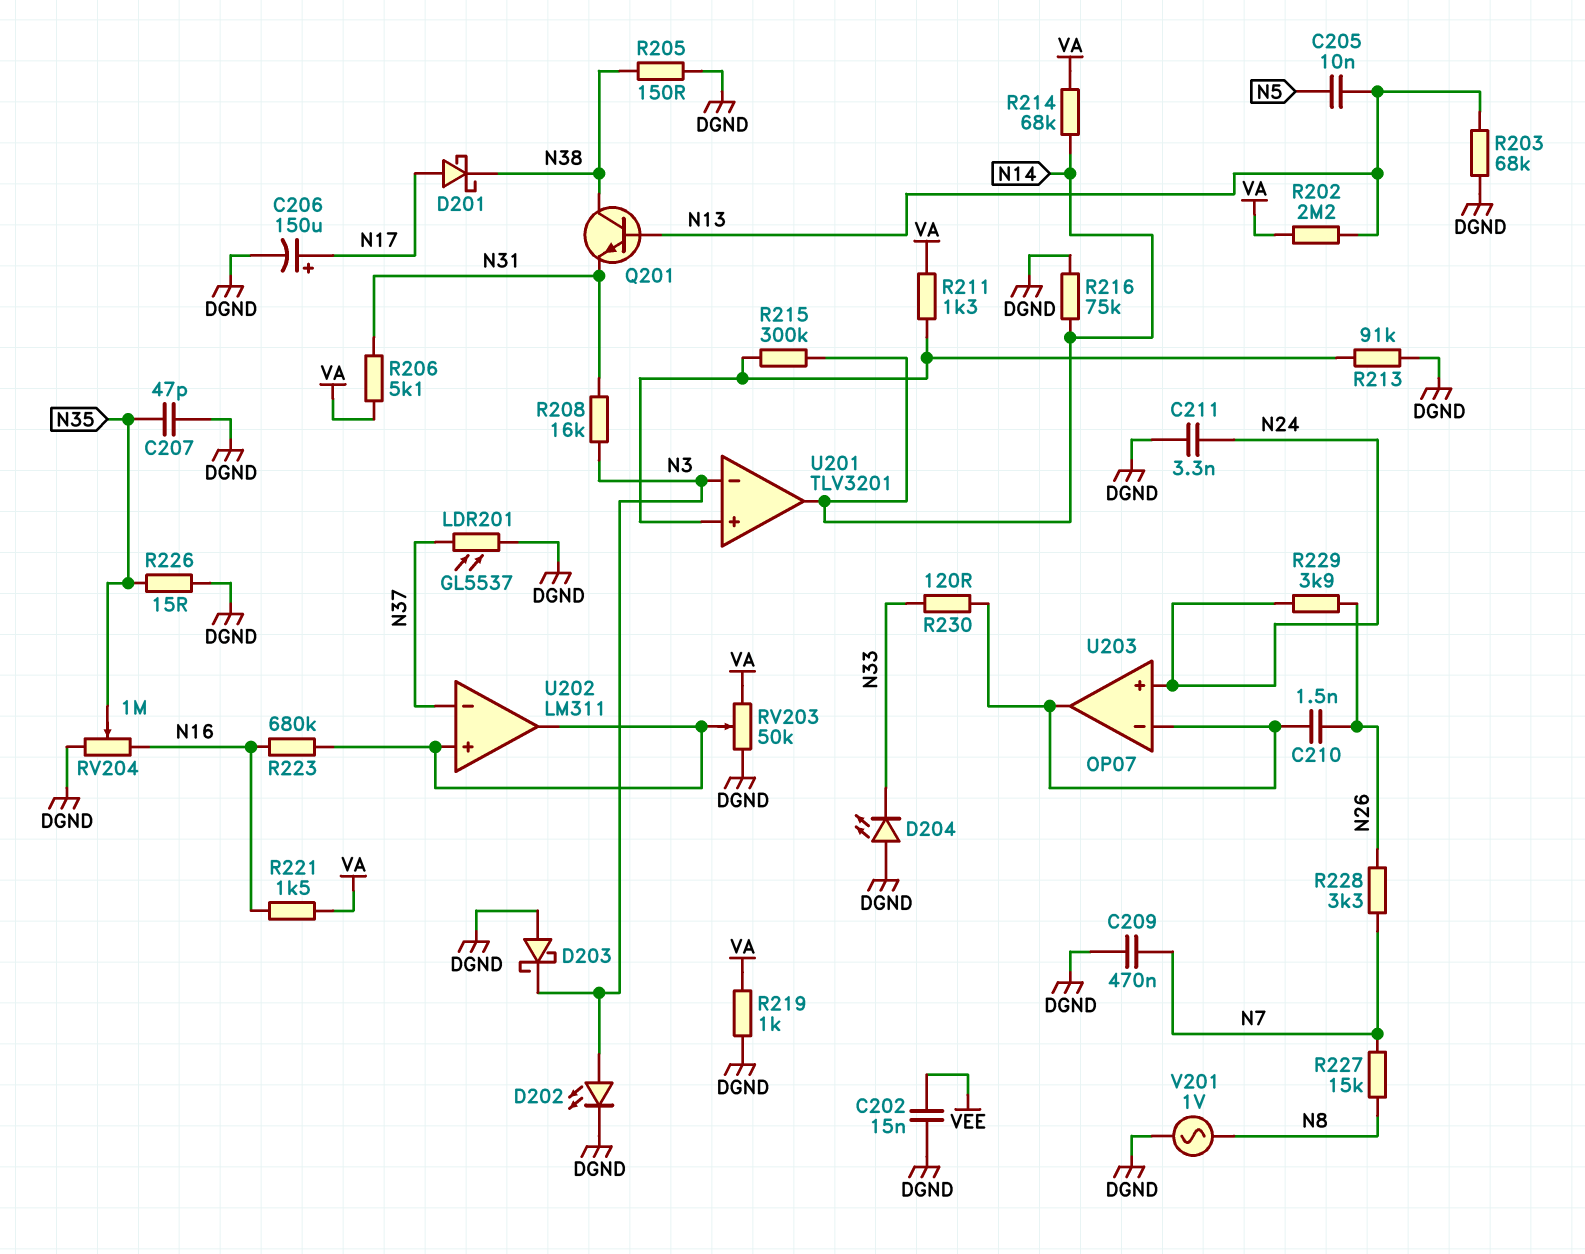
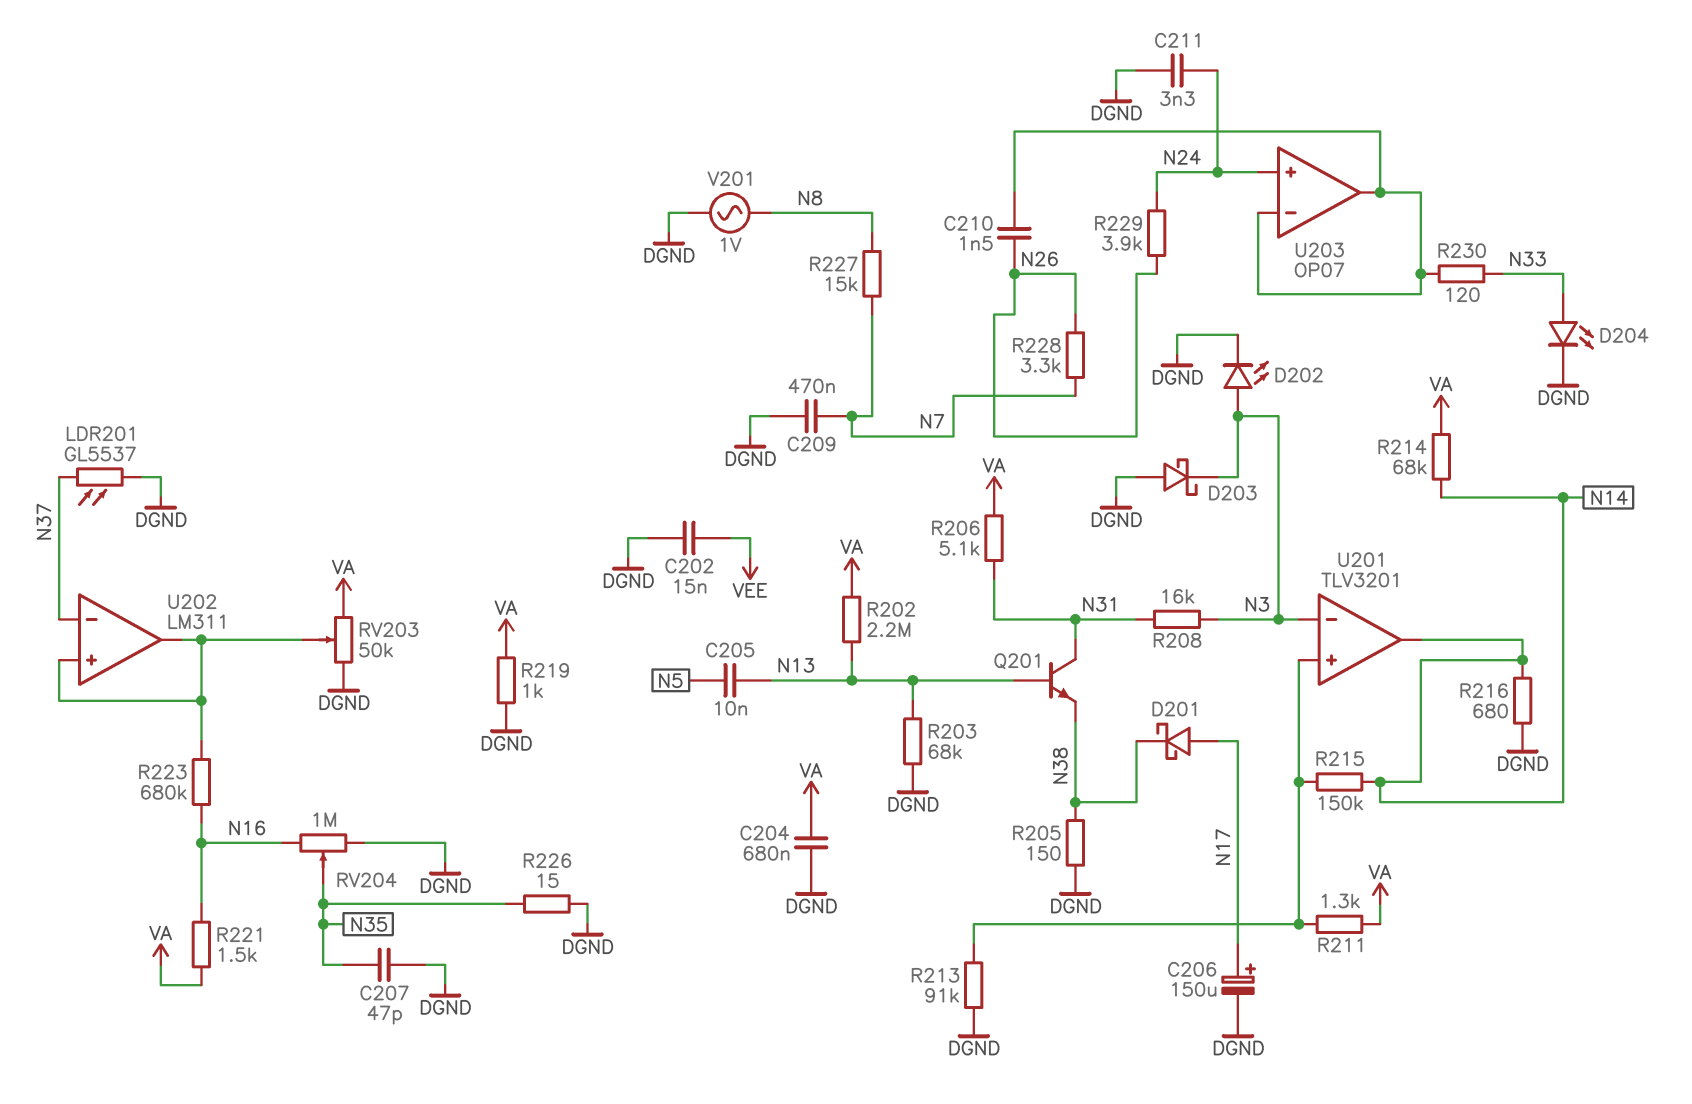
C204: none -> 680nF (DGND, VA)
D204: LED (A DGND, K N33) -> LED (A N33, K DGND)
Q201: NPN (B N13, C N38, E N31) -> NPN (B N13, C N31, E N38)
R215: 300k (N14, U201/in+) -> 150k (N14, U201/in+)
R216: 75k (DGND, N14) -> 680 (DGND, N14)

